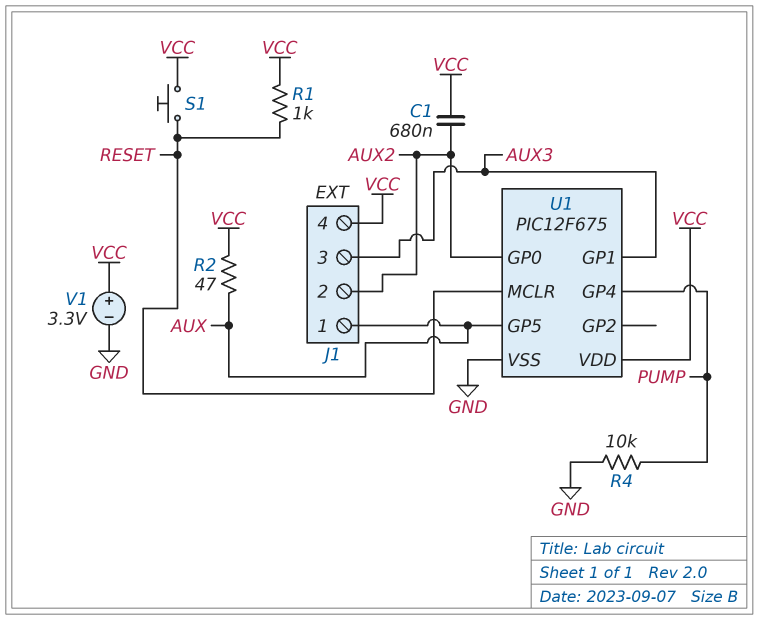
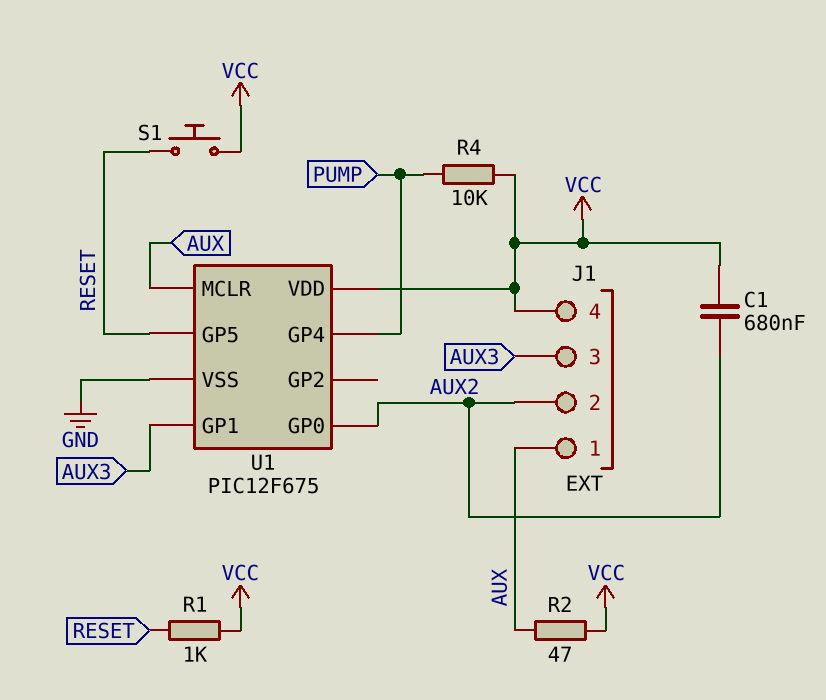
R4: 10k (GND, PUMP) -> 10k (PUMP, VCC)
U1 pin GP5: AUX -> RESET
U1 pin MCLR: RESET -> AUX
V1: 3.3V (plus VCC, minus GND) -> none

